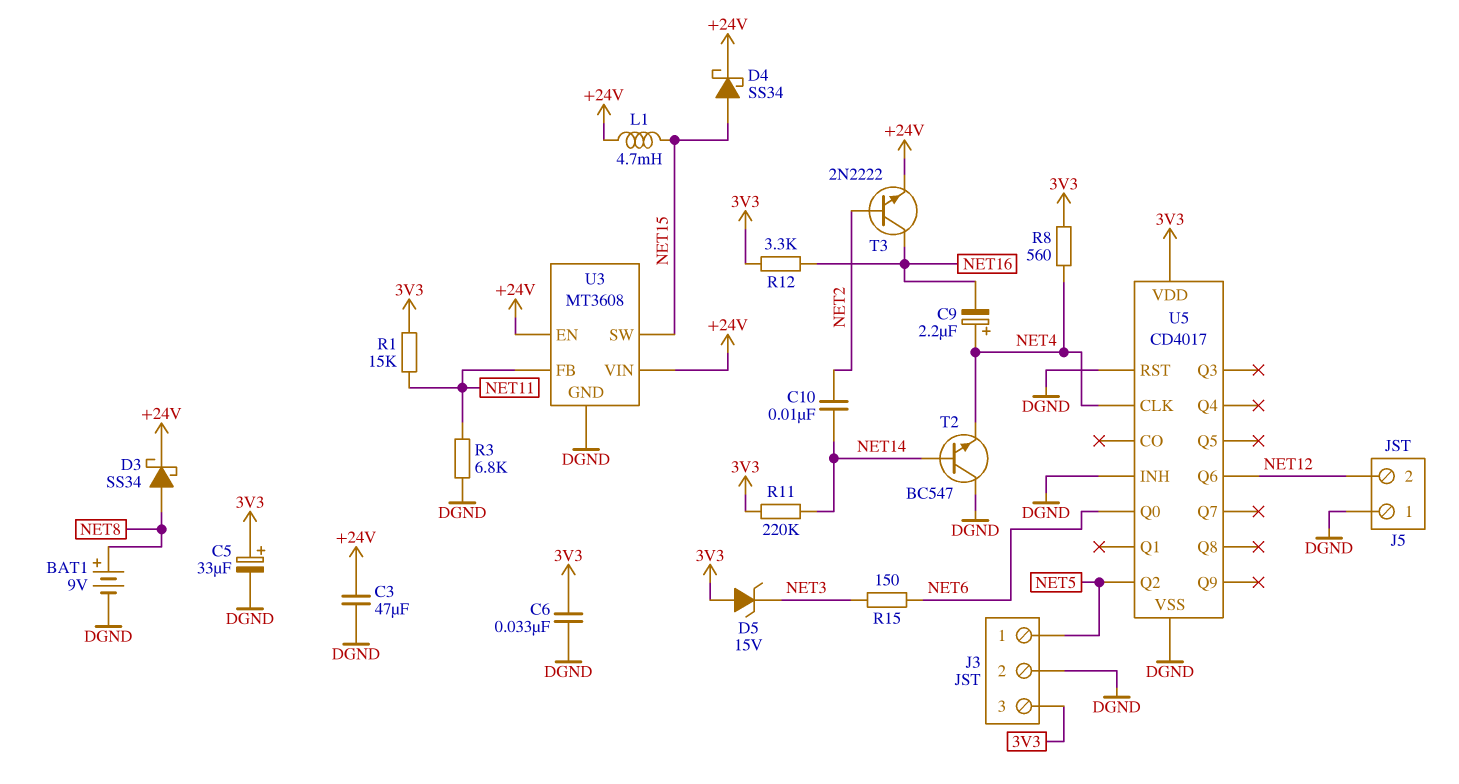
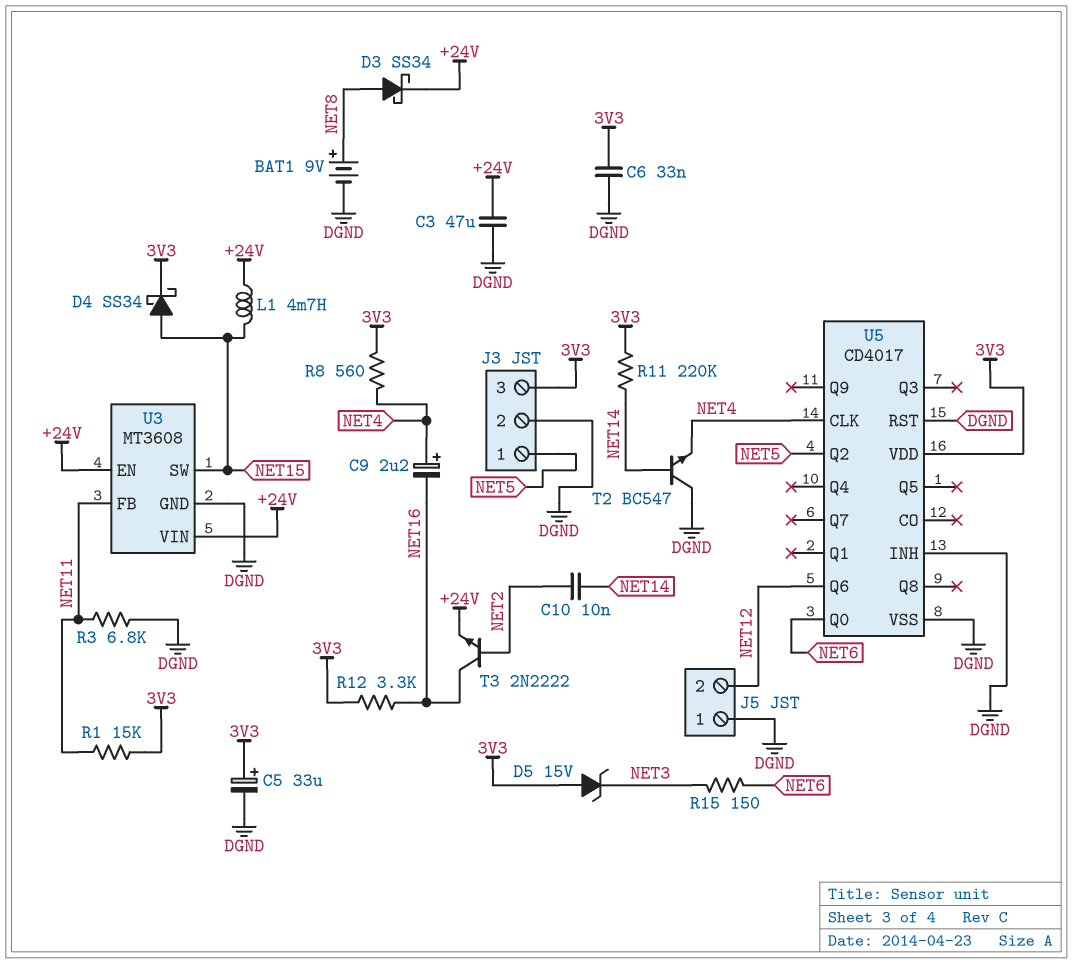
D4: schottky SS34 (A NET15, K +24V) -> schottky SS34 (A NET15, K 3V3)

